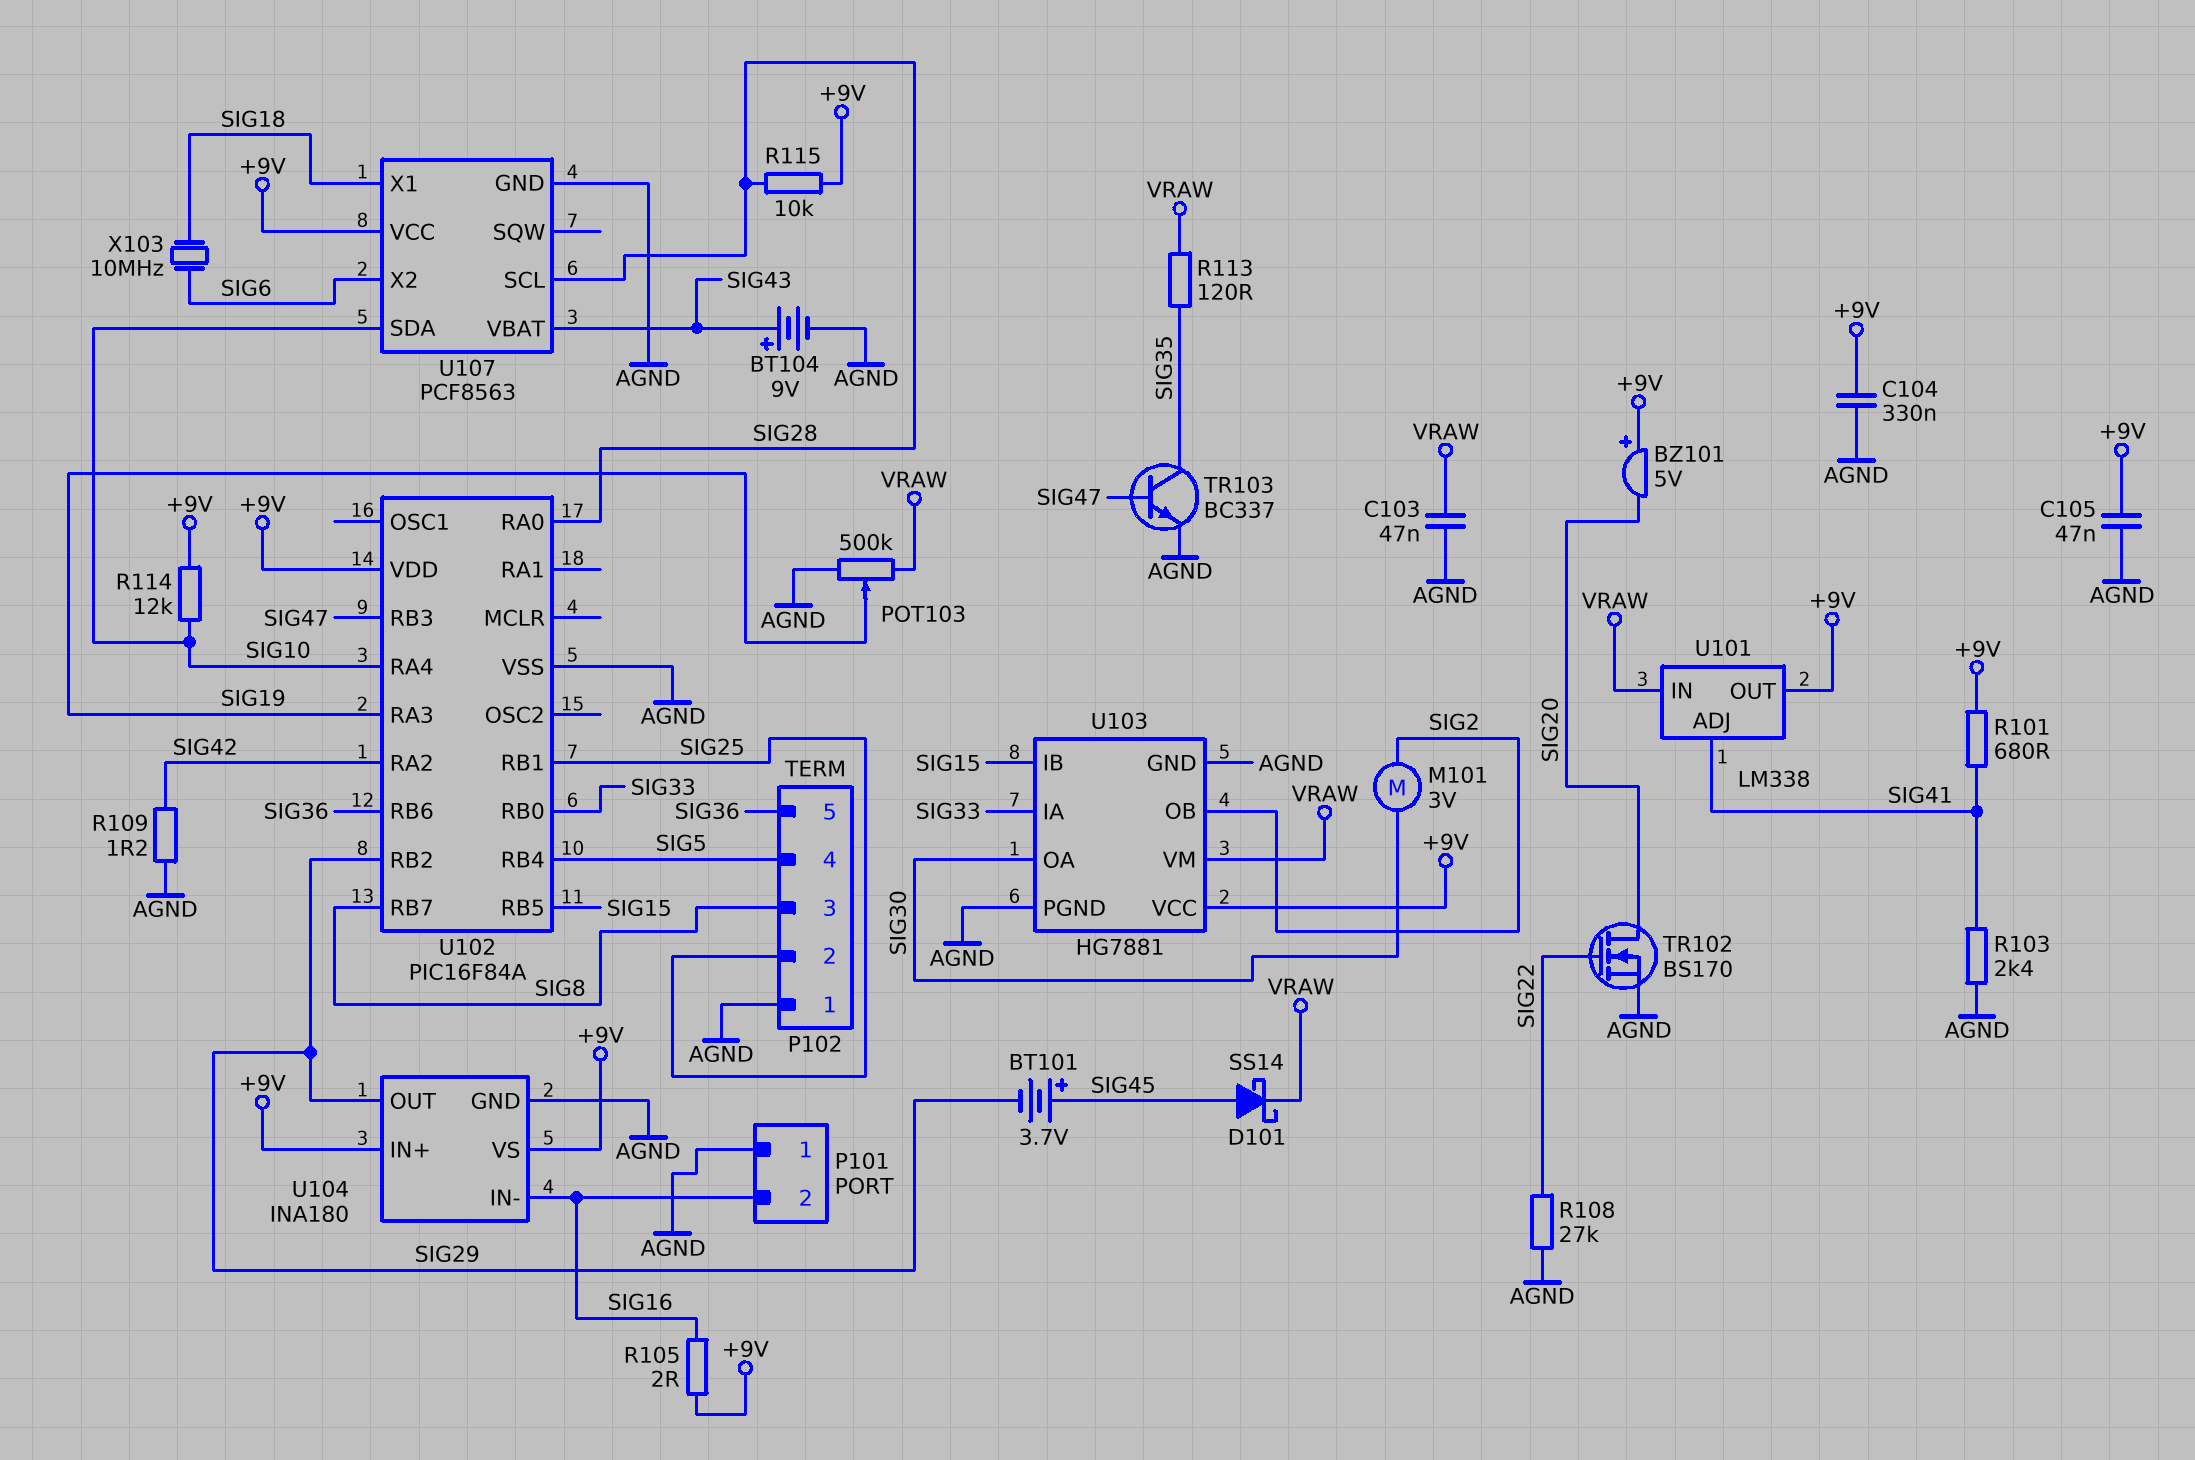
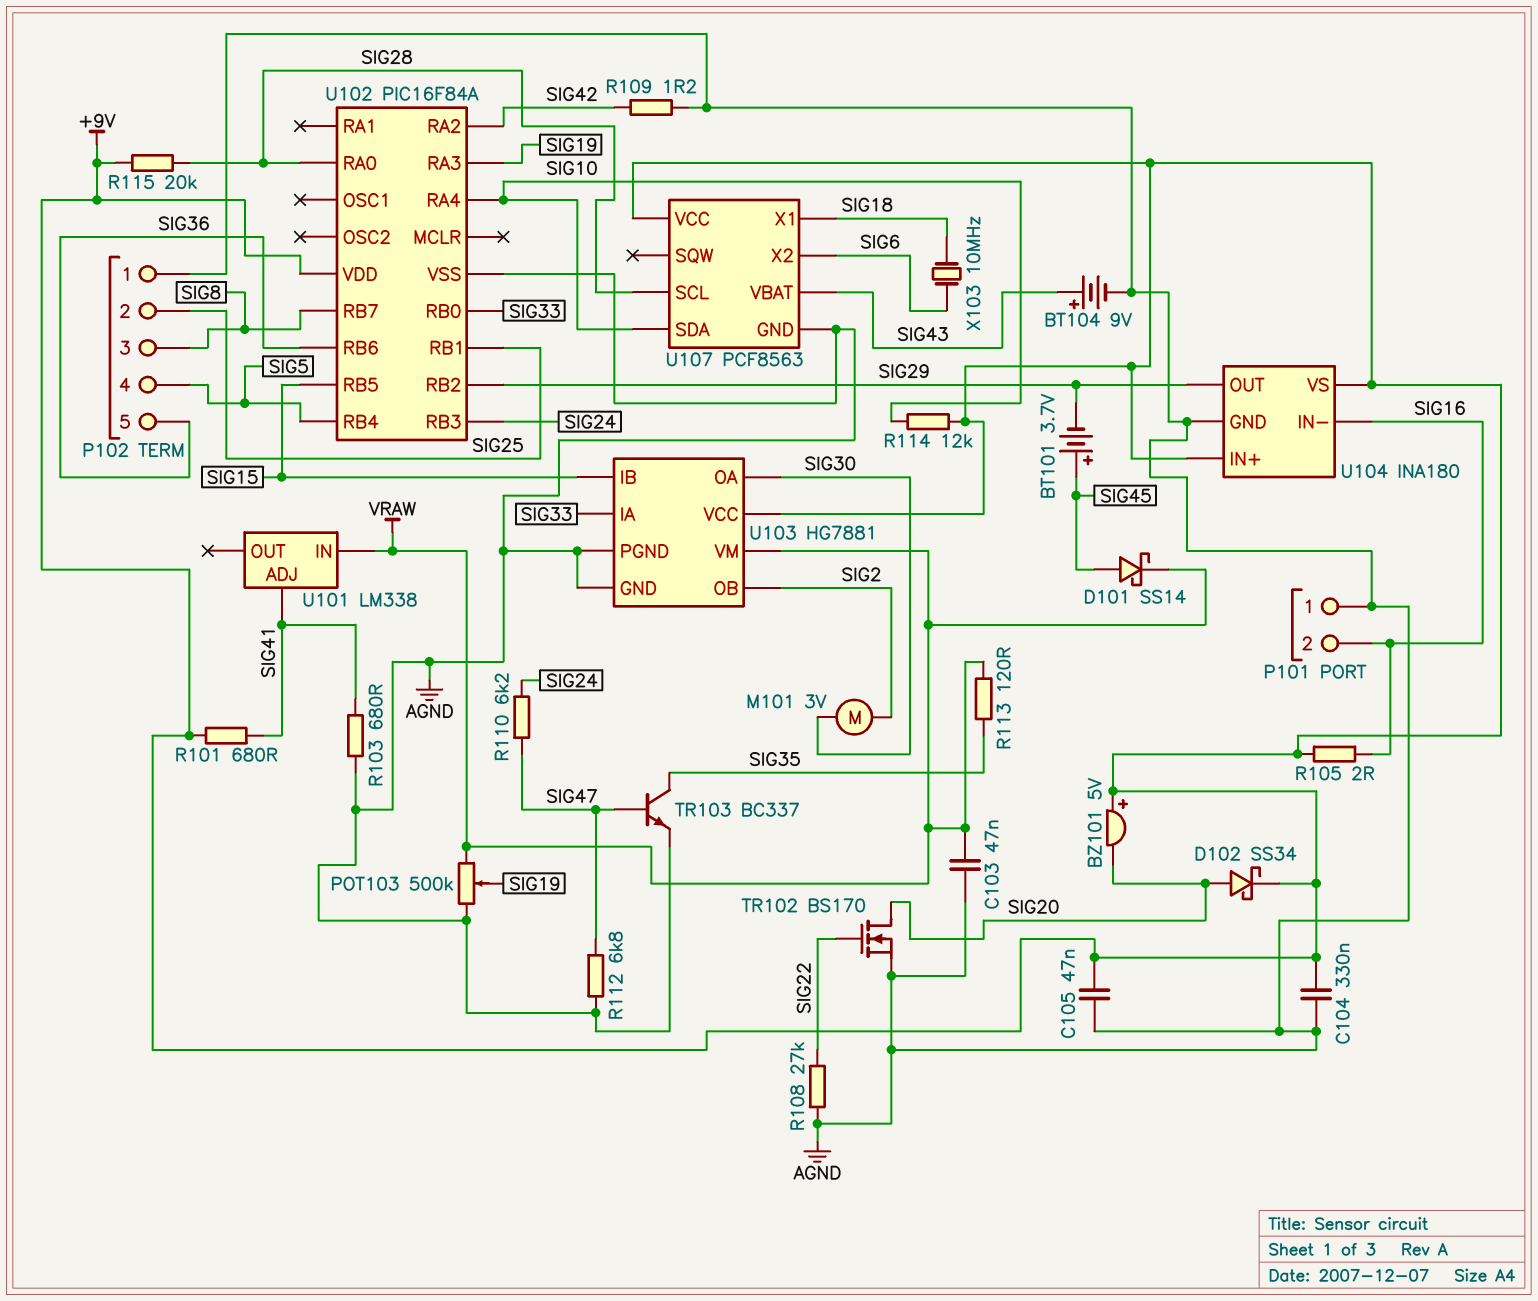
D102: none -> schottky SS34 (A SIG20, K +9V)
R103: 2.4k (AGND, SIG41) -> 680 (AGND, SIG41)
R110: none -> 6.2k (SIG24, SIG47)
R112: none -> 6.8k (AGND, SIG47)
R115: 10k (+9V, SIG28) -> 20k (+9V, SIG28)
U101 pin OUT: +9V -> none
U102 pin RB3: SIG47 -> SIG24

